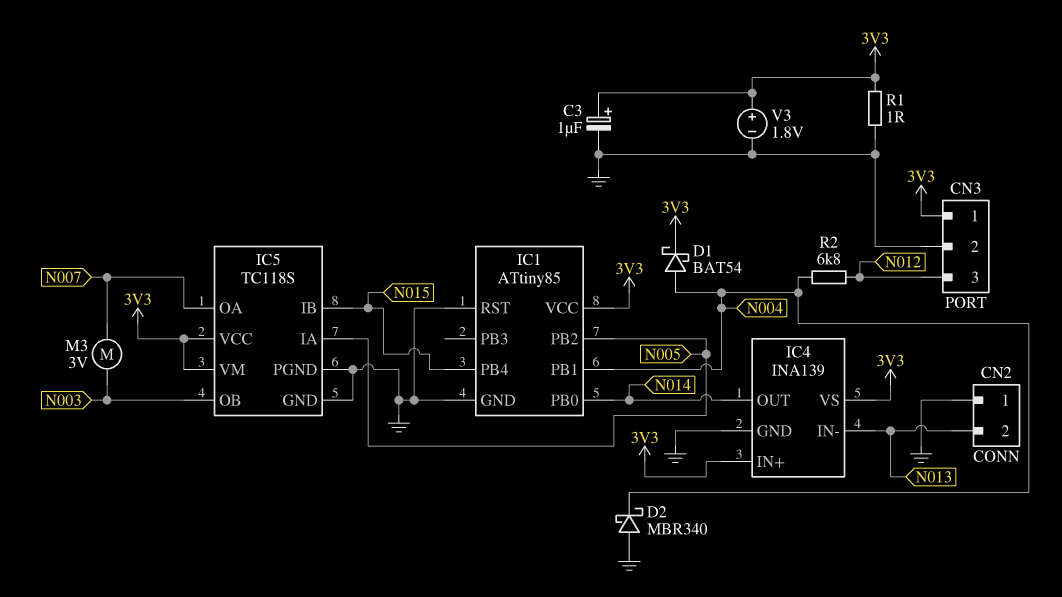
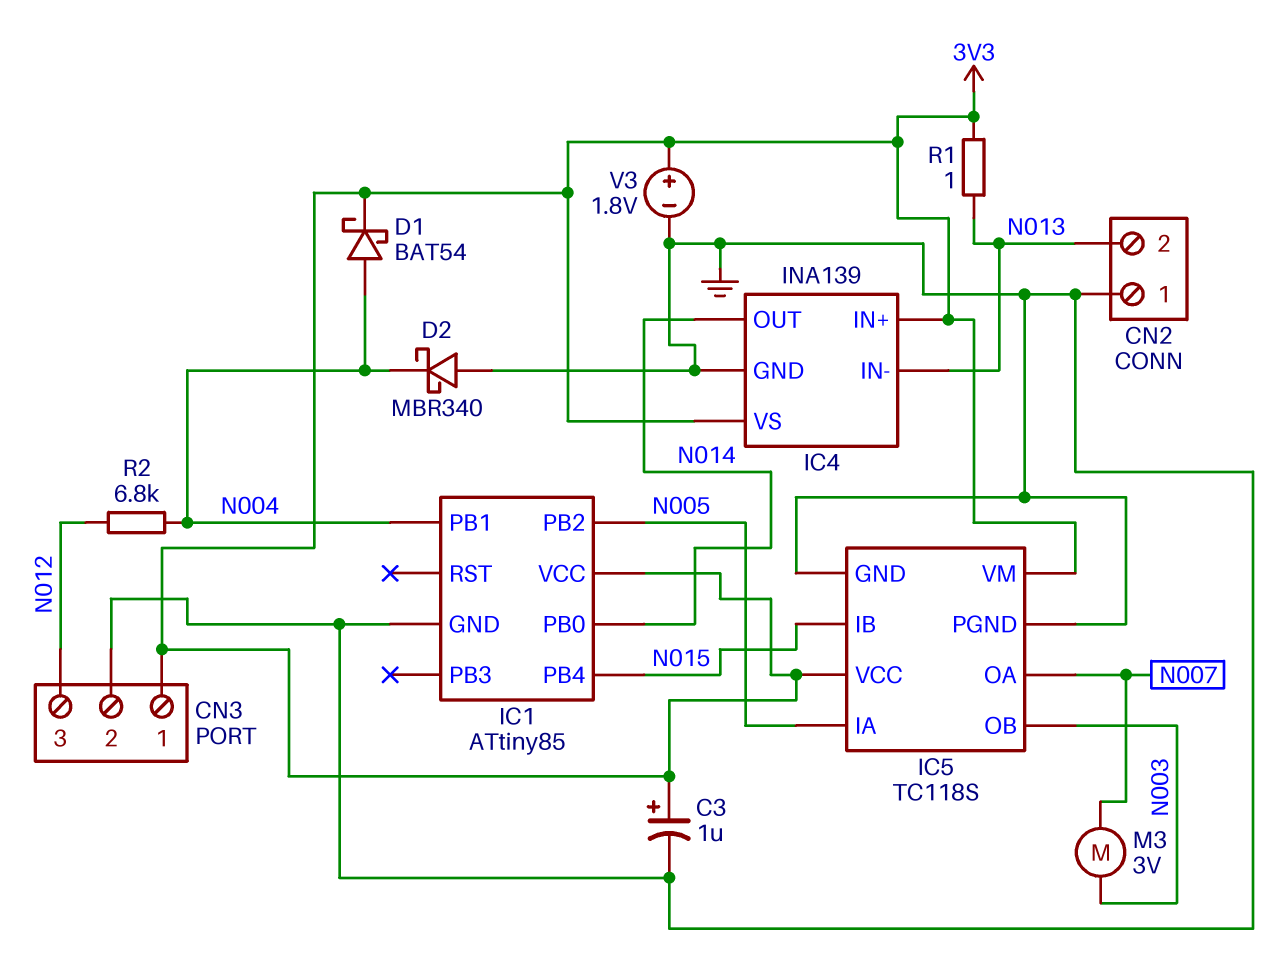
IC1 pin RST: GND -> none
R1: 1 (3V3, GND) -> 1 (3V3, N013)

